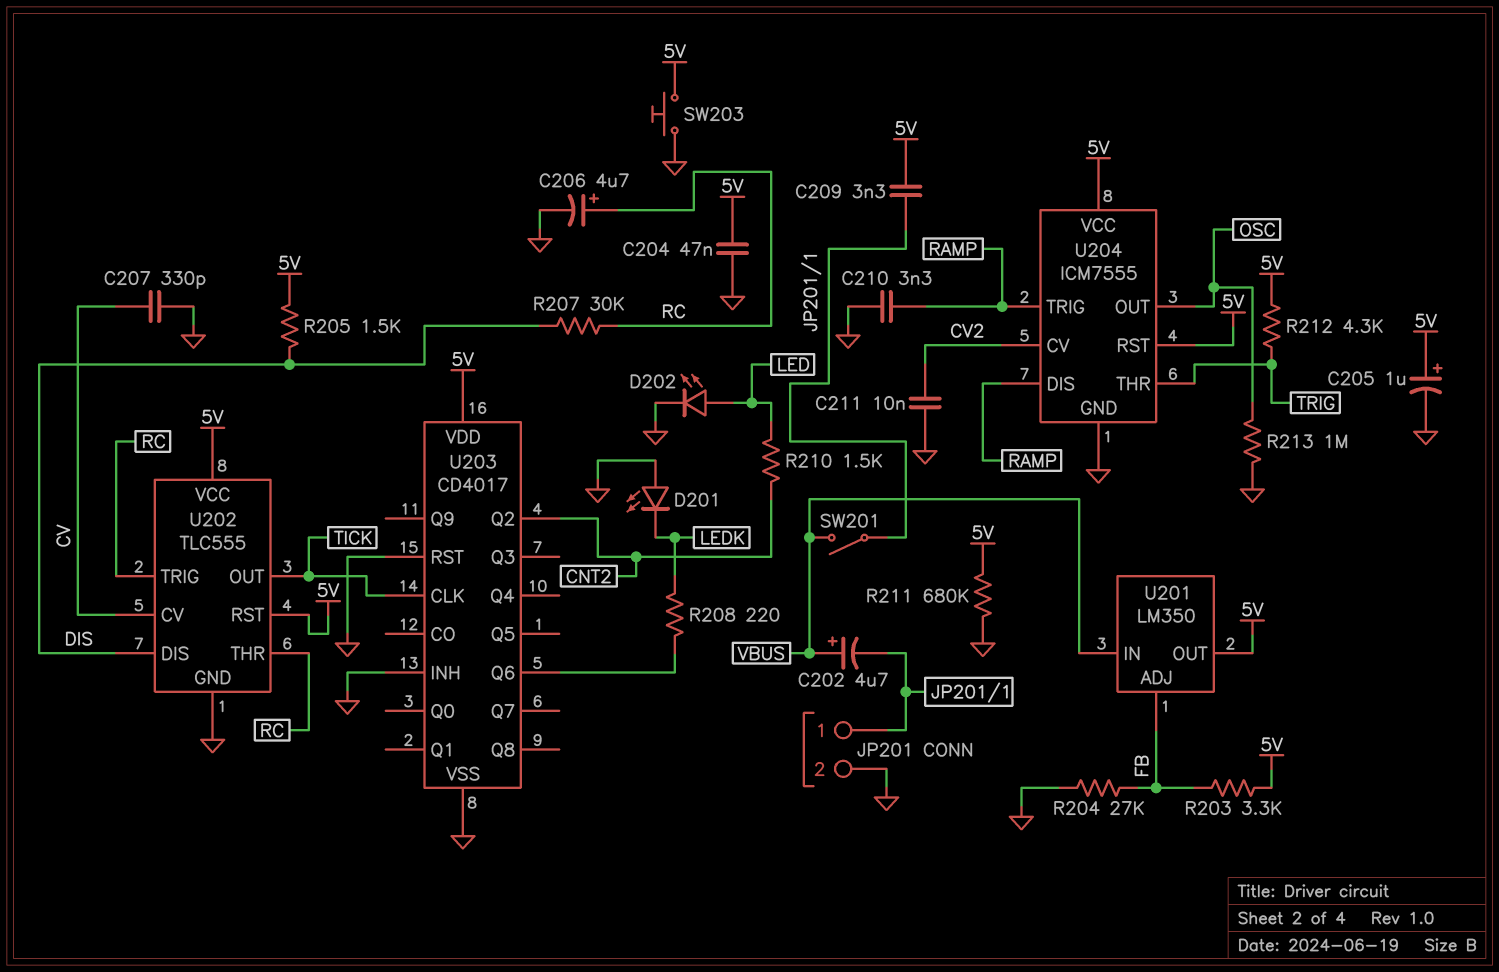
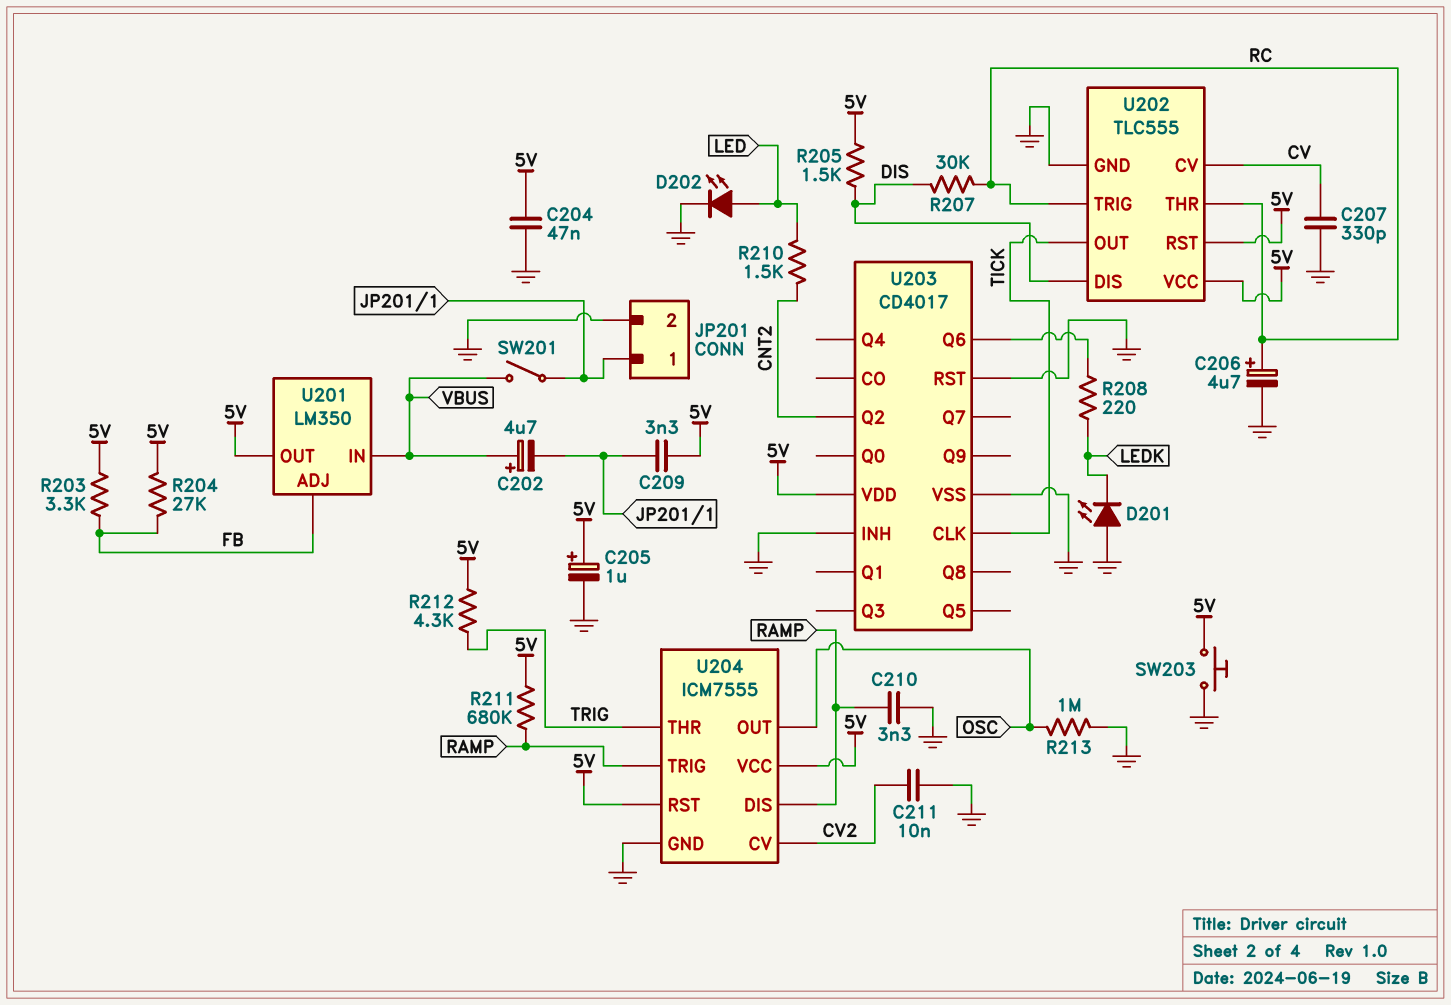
R204: 27k (FB, GND) -> 27k (5V, FB)
R211: 680k (5V, GND) -> 680k (5V, RAMP)

